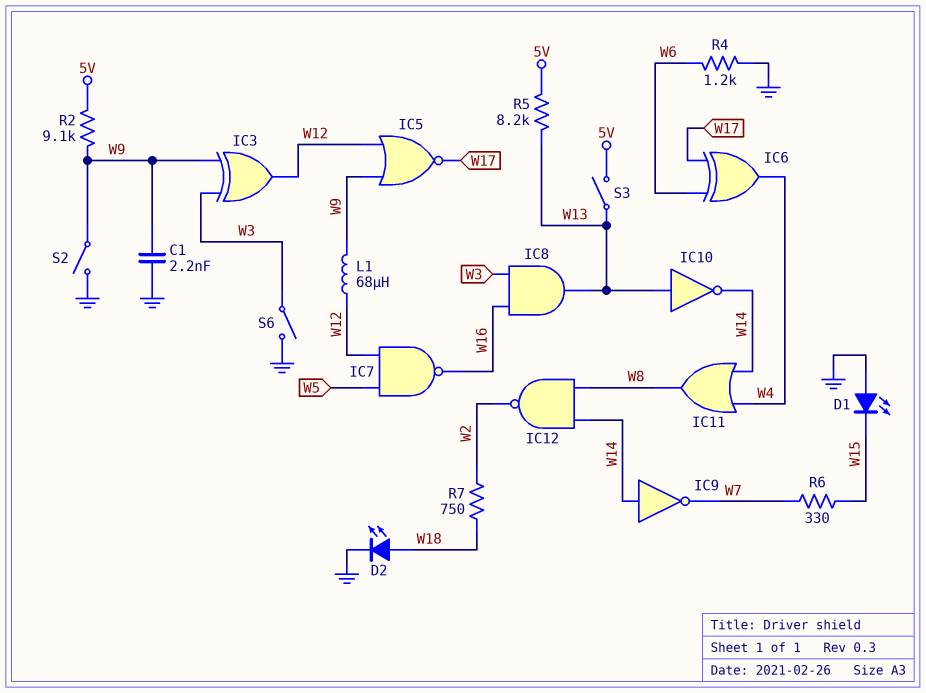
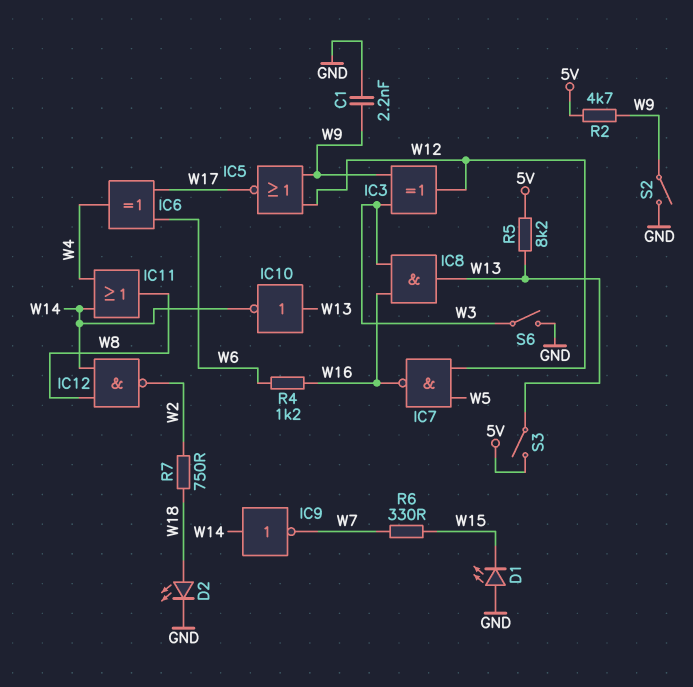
L1: 68uH (W9, W12) -> none
R2: 9.1k (5V, W9) -> 4.7k (5V, W9)
R4: 1.2k (GND, W6) -> 1.2k (W6, W16)

